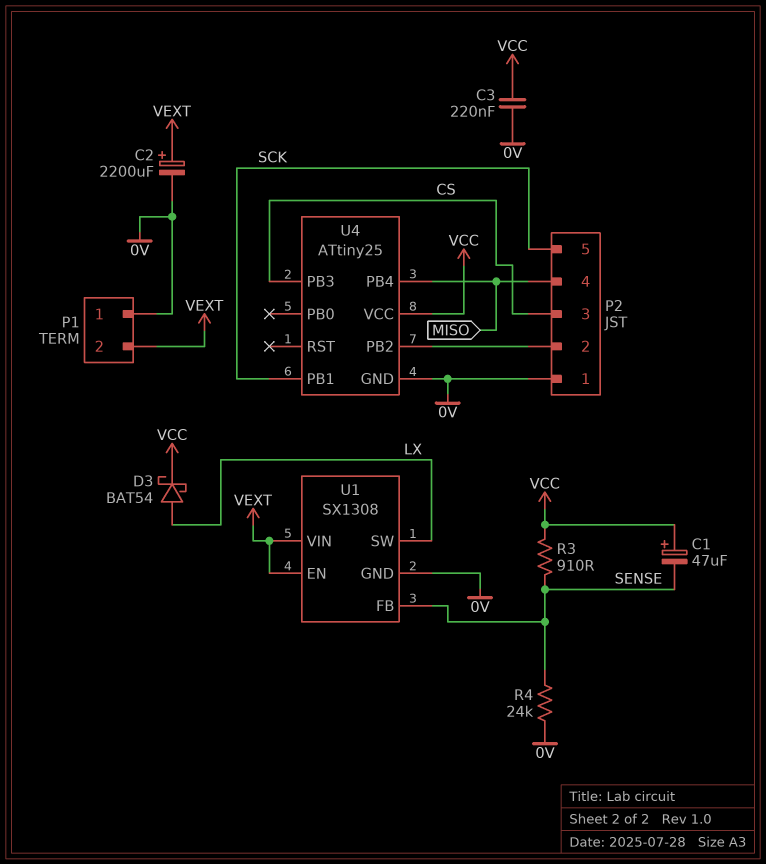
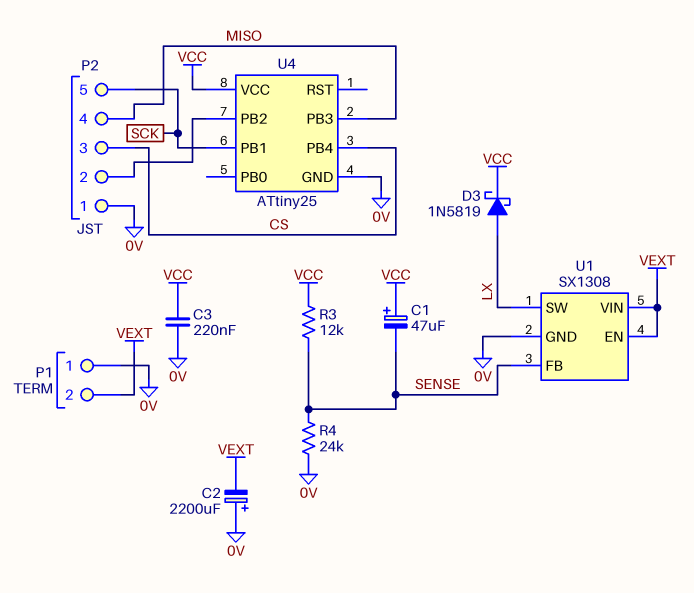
C2: 2200uF (plus VEXT, minus 0V) -> 2200uF (plus 0V, minus VEXT)
D3: schottky BAT54 (A LX, K VCC) -> schottky 1N5819 (A LX, K VCC)
R3: 910 (SENSE, VCC) -> 12k (SENSE, VCC)
U4 pin PB3: CS -> MISO
U4 pin PB4: MISO -> CS

